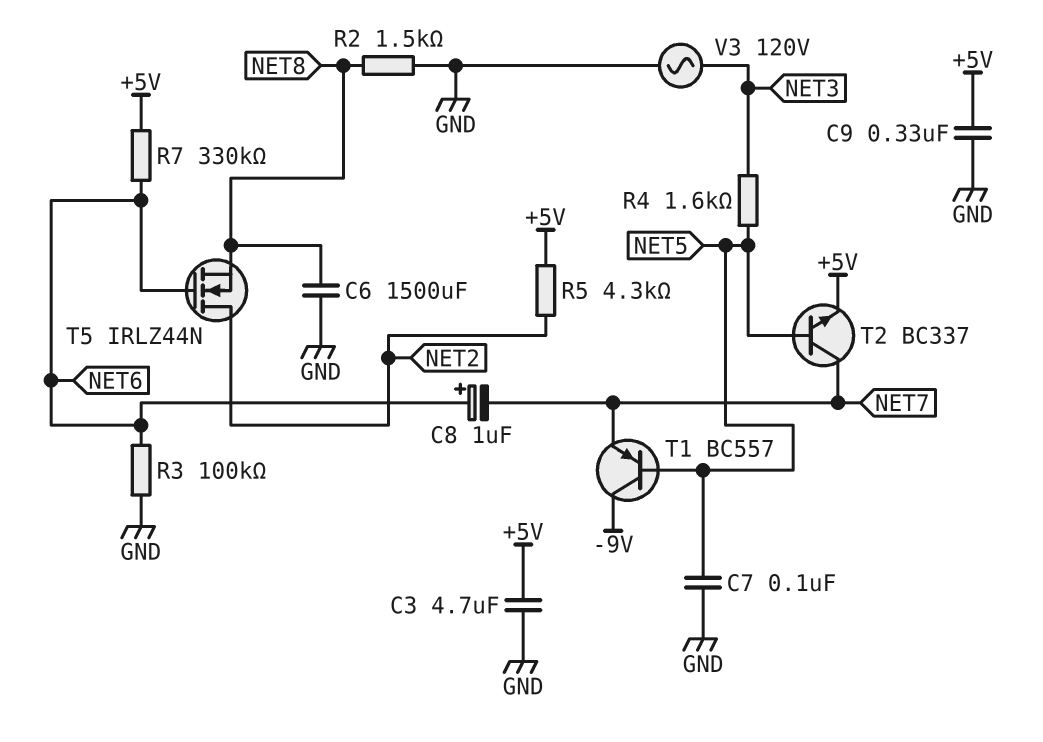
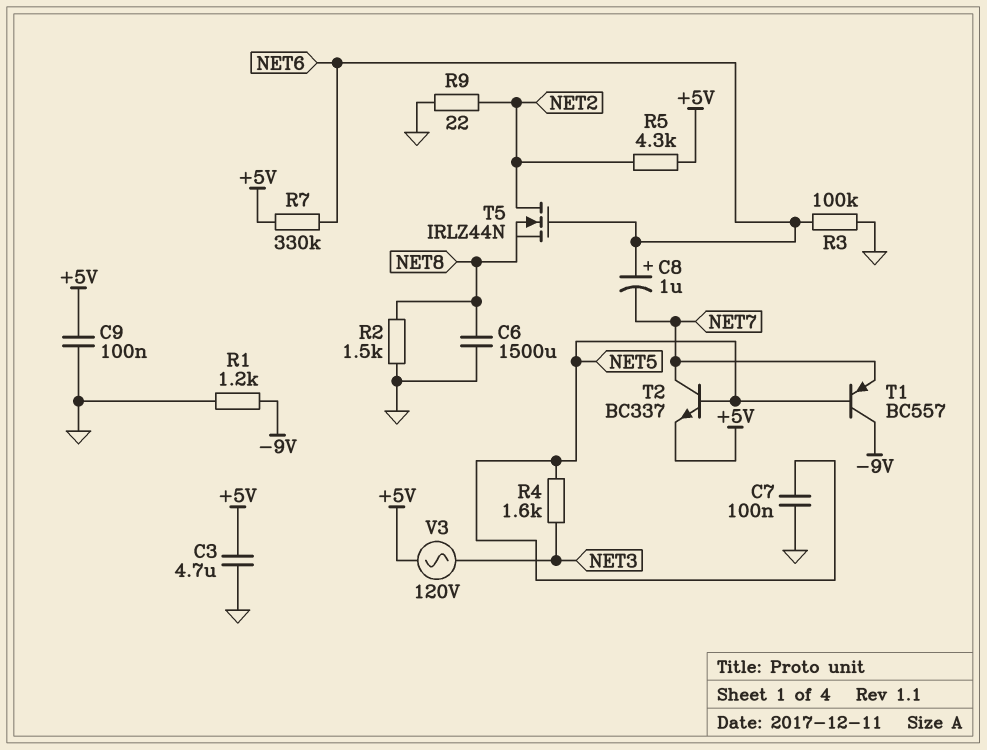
C9: 330nF (+5V, GND) -> 100nF (+5V, GND)
R1: none -> 1.2k (-9V, GND)
R9: none -> 22 (GND, NET2)
V3: AC 120V (GND, NET3) -> AC 120V (+5V, NET3)

